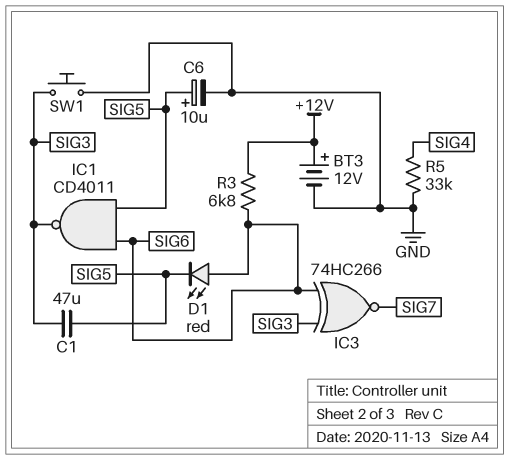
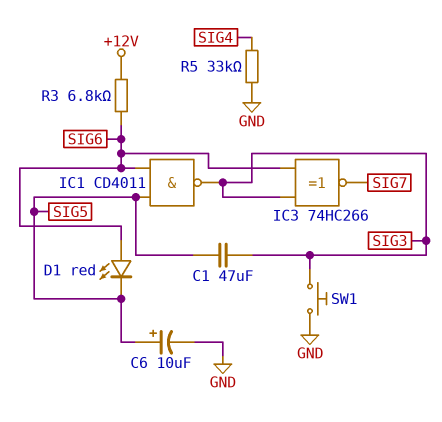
BT3: 12V (plus +12V, minus GND) -> none

